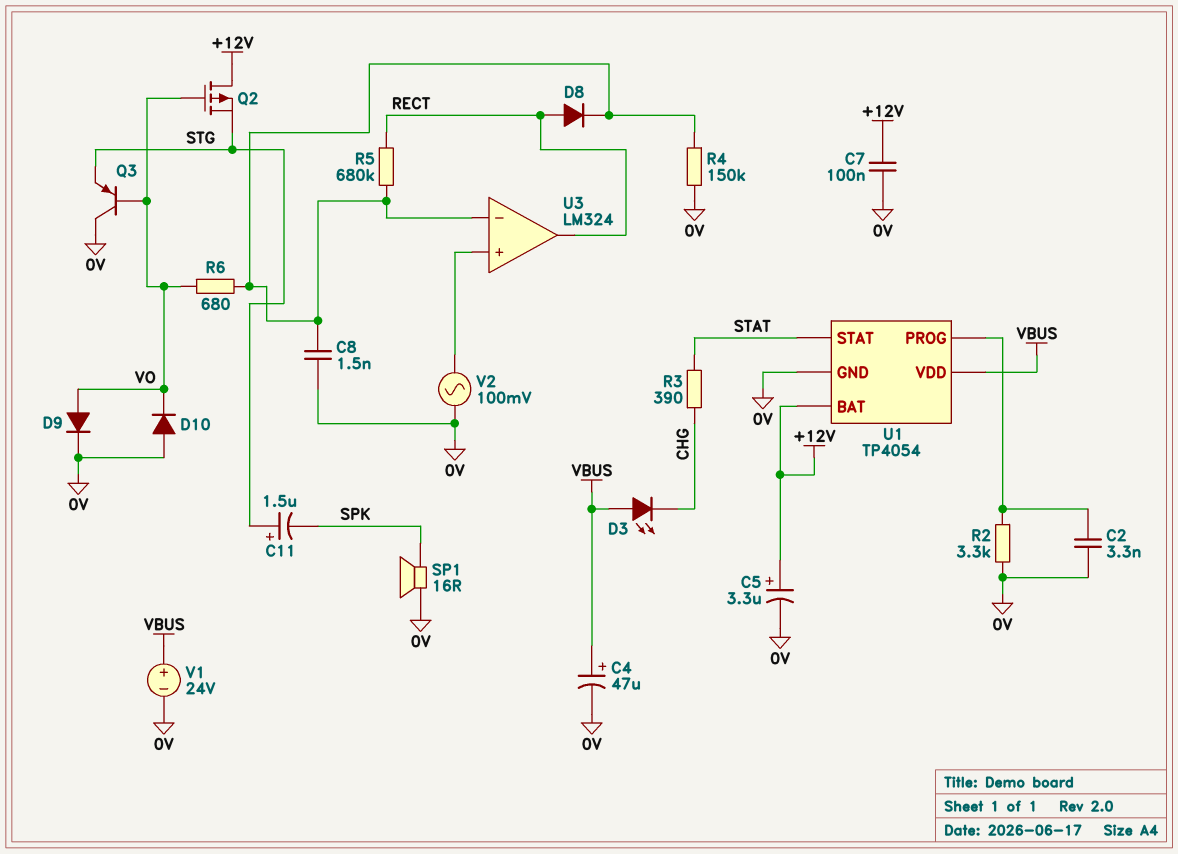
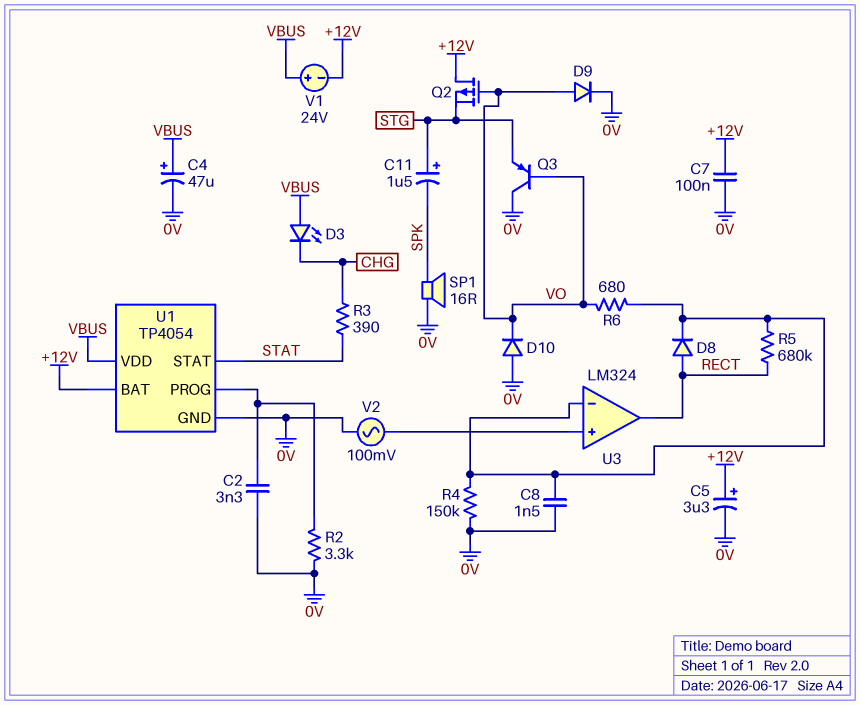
V1: 24V (plus VBUS, minus 0V) -> 24V (plus VBUS, minus +12V)

